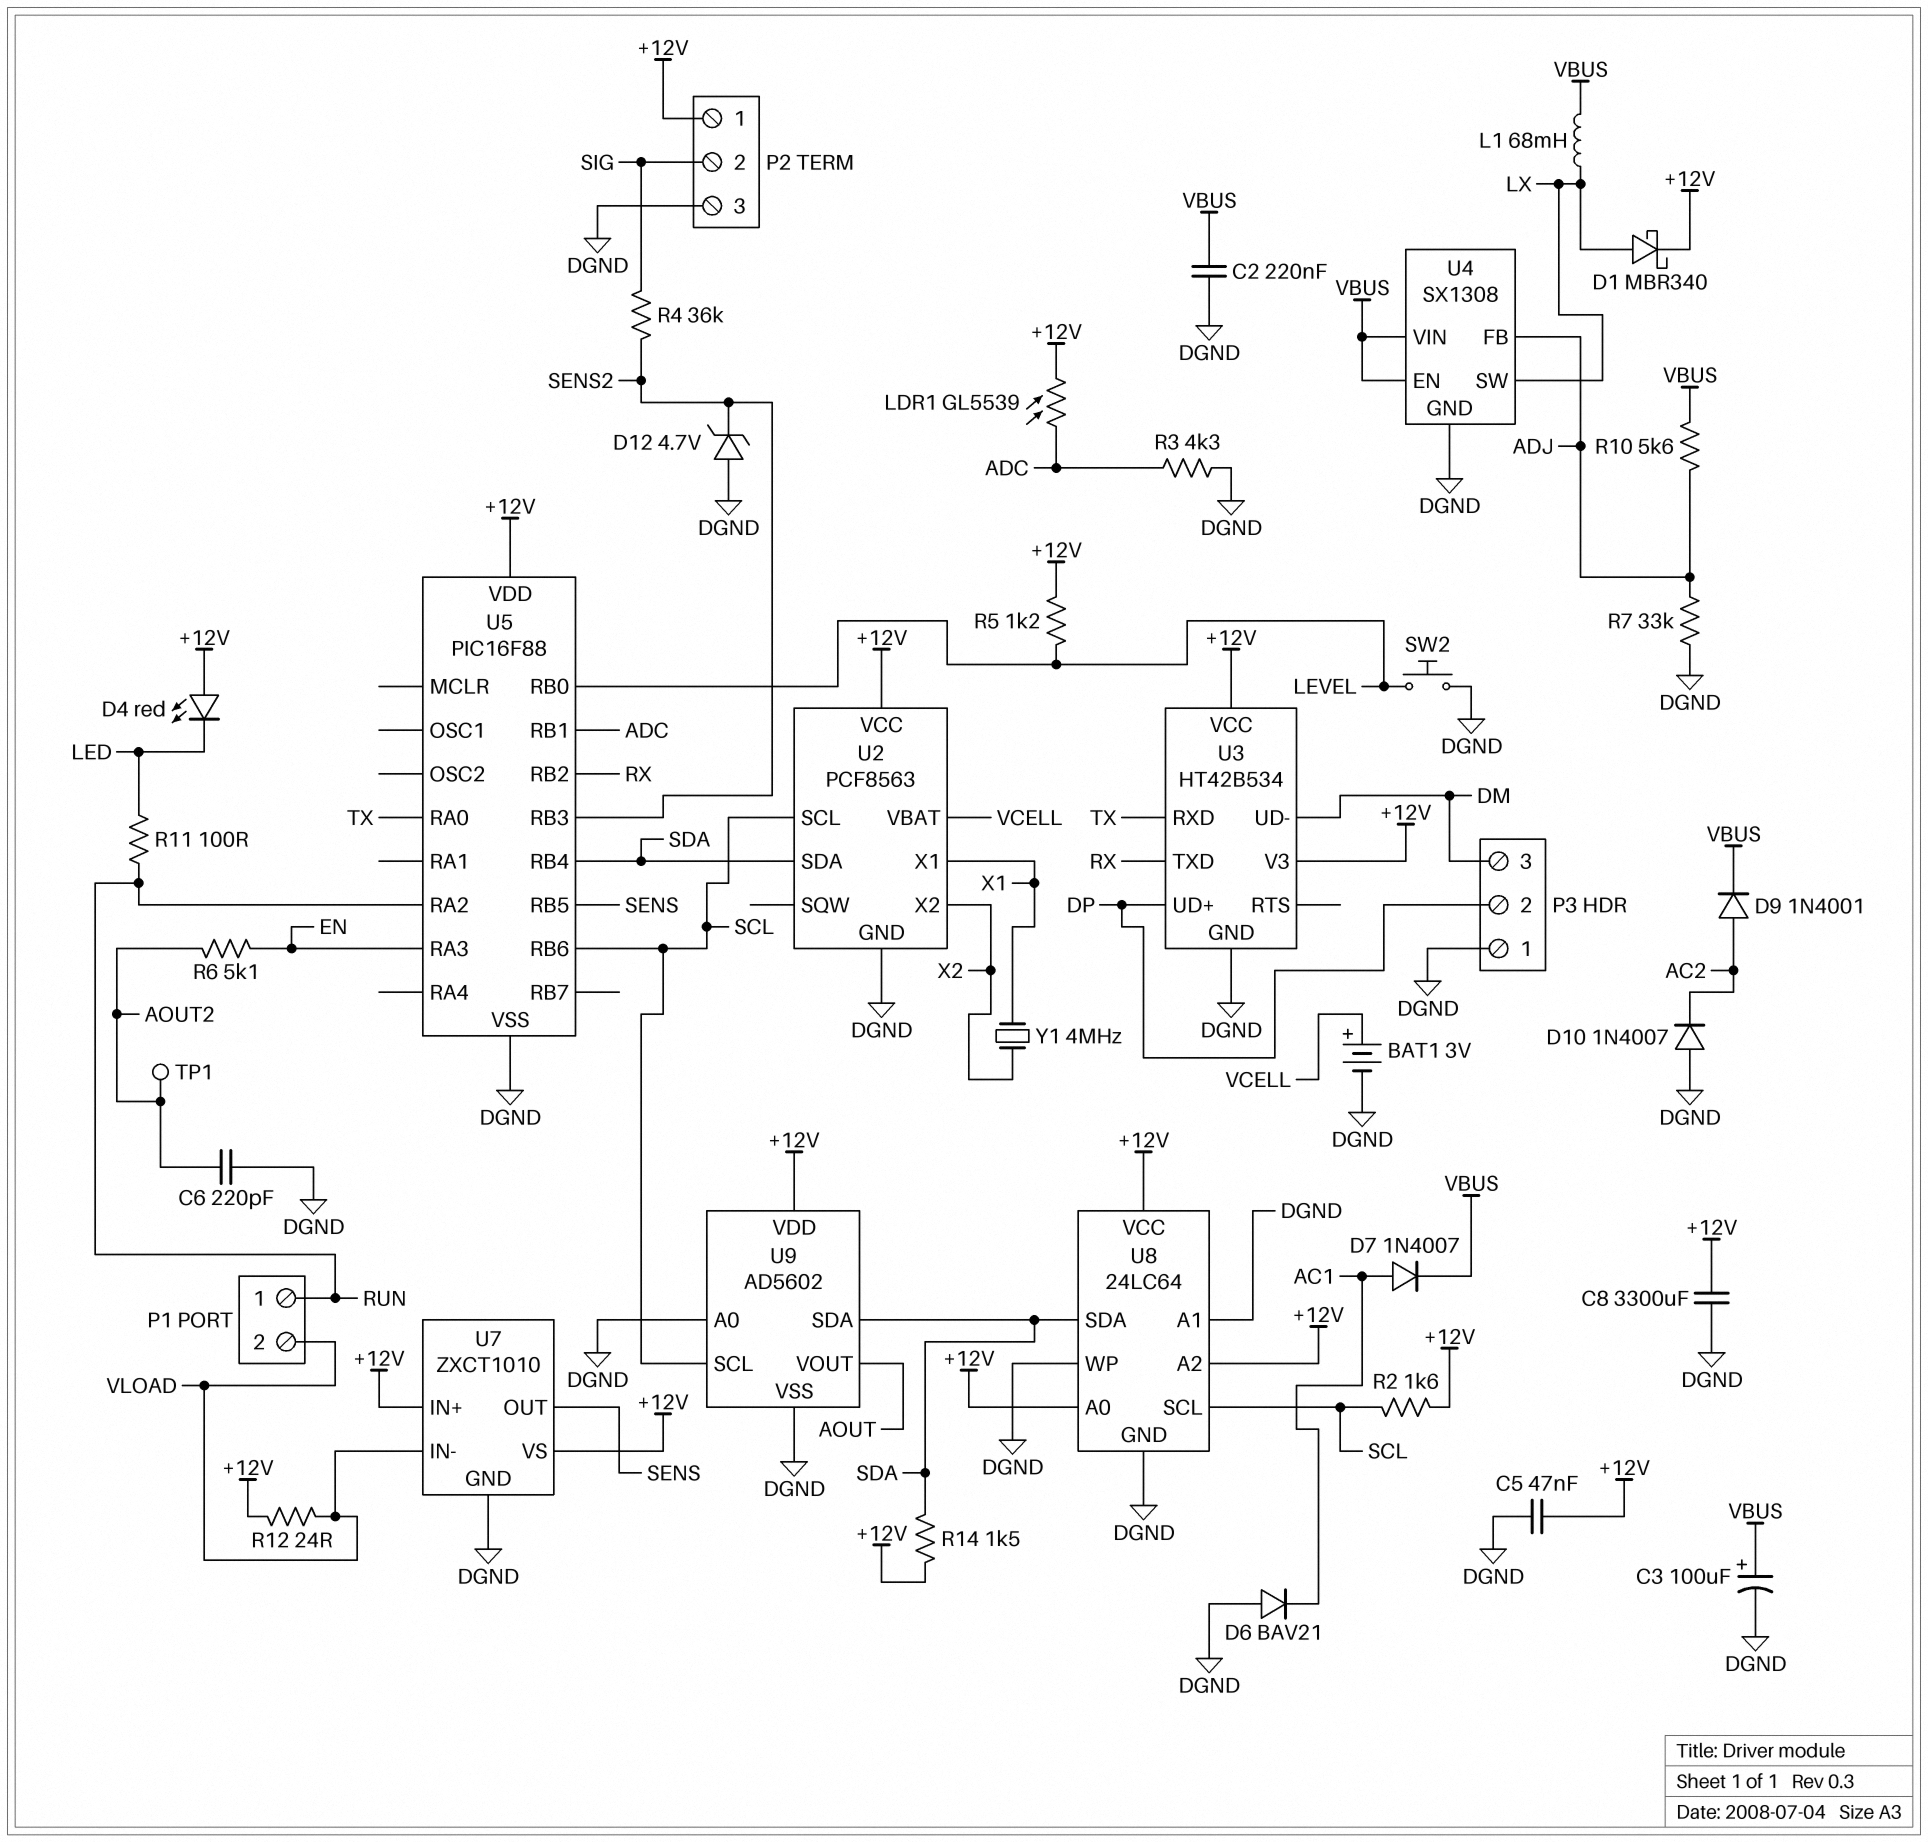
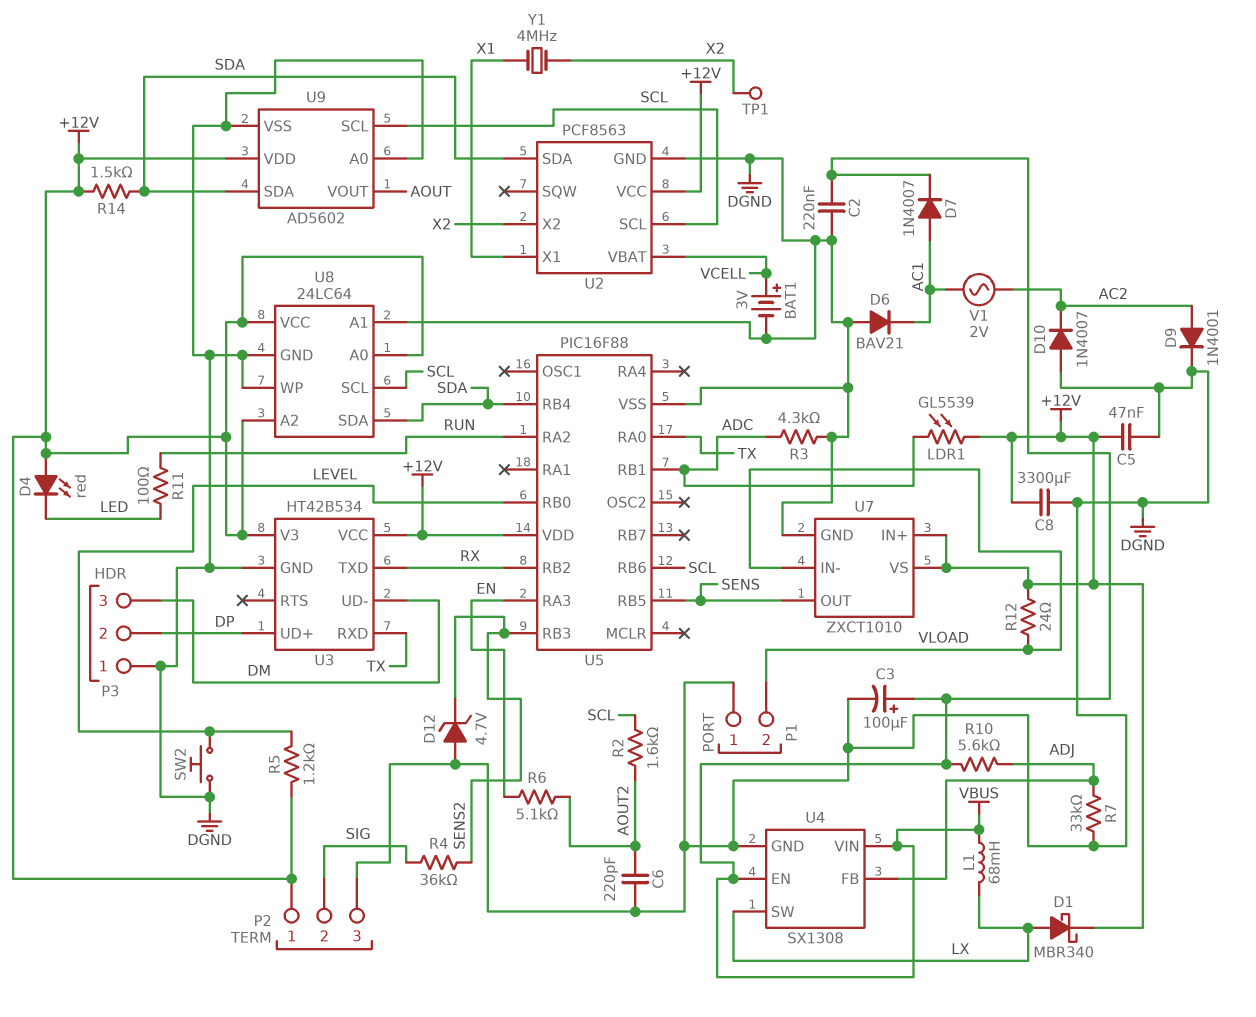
D9: diode 1N4001 (A AC2, K VBUS) -> diode 1N4001 (A AC2, K DGND)
P1 pin 1: RUN -> DGND
R2: 1.6k (+12V, SCL) -> 1.6k (AOUT2, SCL)
TP1: test point (AOUT2) -> test point (X2)
V1: none -> AC 2V (AC1, AC2)

